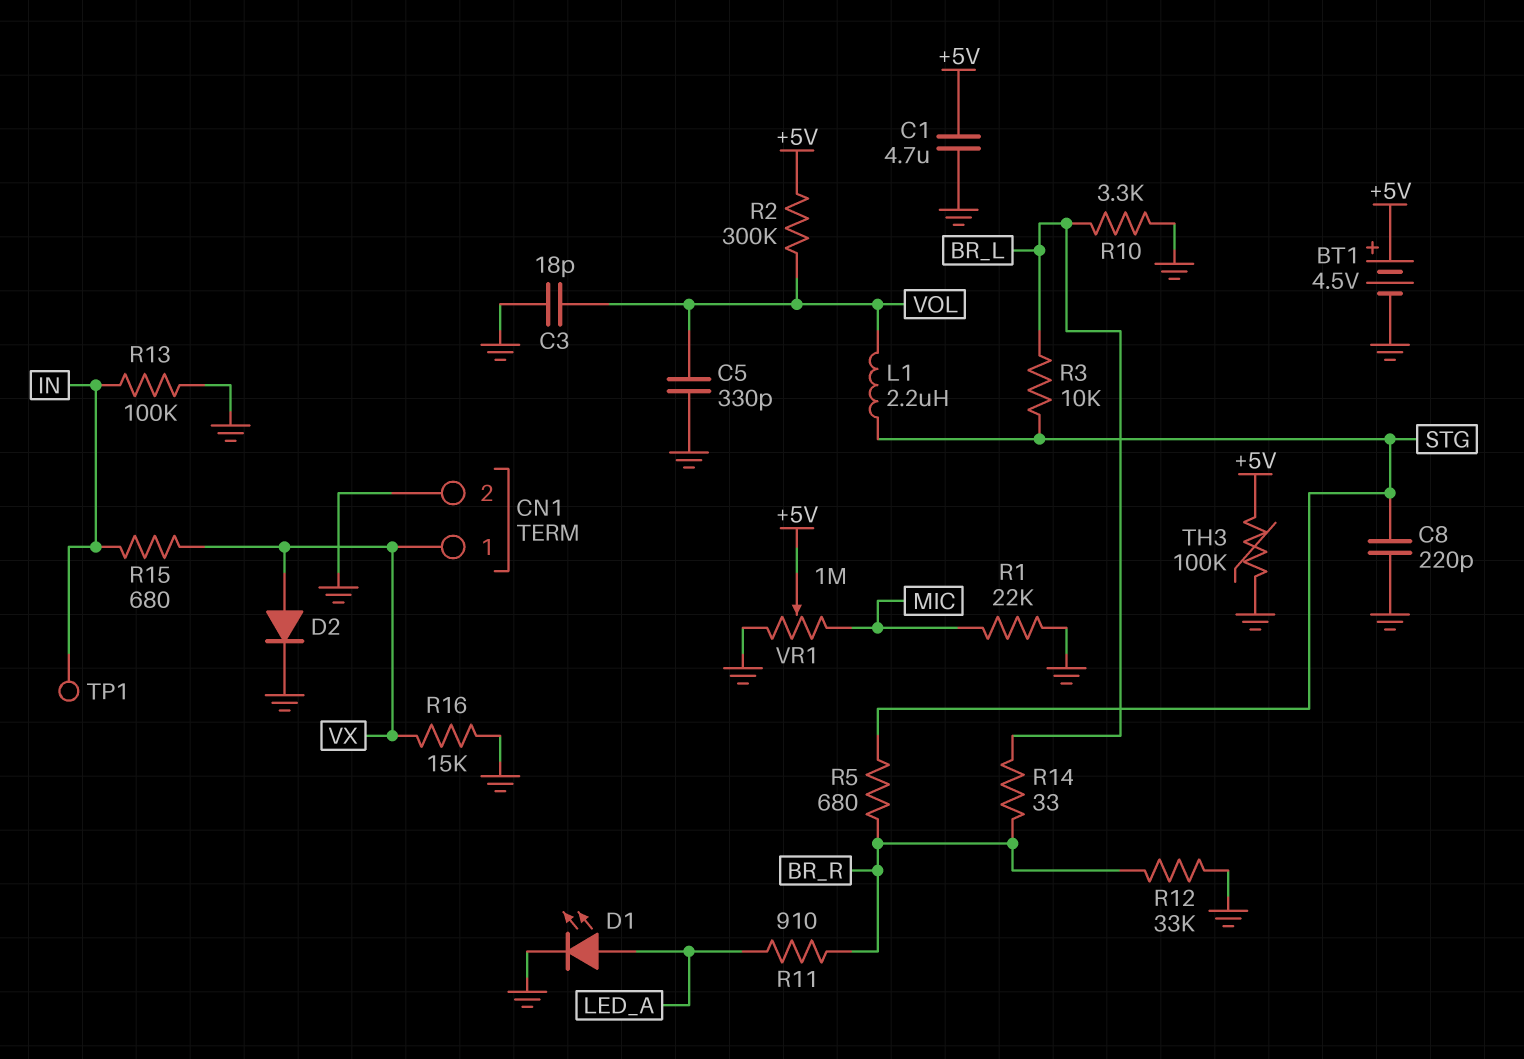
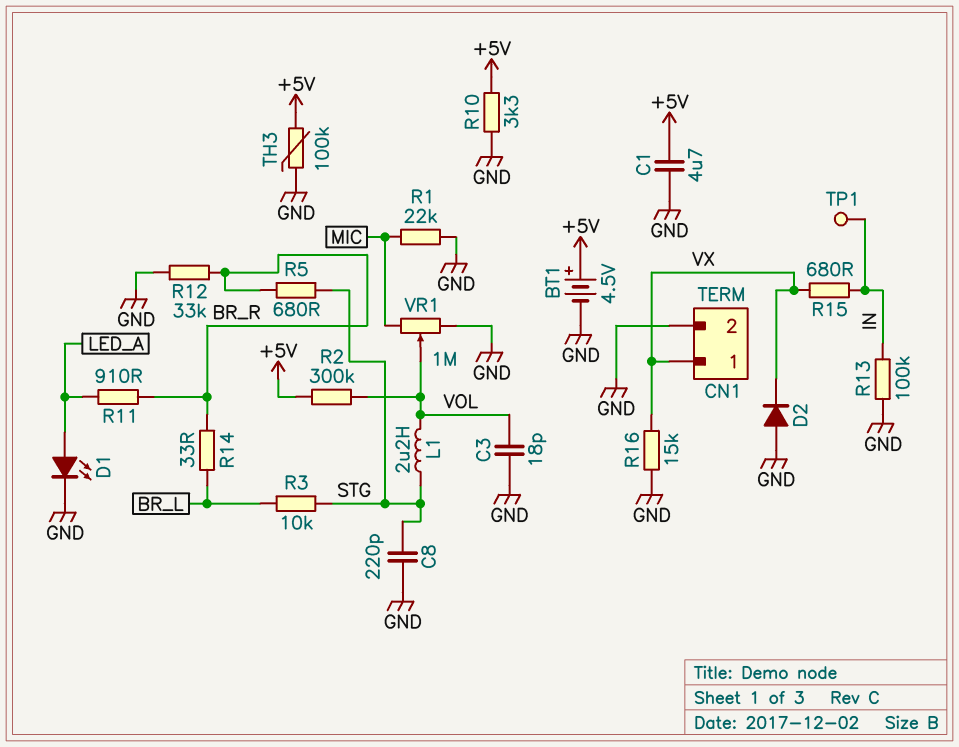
C5: 330pF (GND, VOL) -> none
D2: diode (A VX, K GND) -> diode (A GND, K VX)
R10: 3.3k (BR_L, GND) -> 3.3k (+5V, GND)
VR1: 1M (GND, MIC, wiper +5V) -> 1M (GND, MIC, wiper VOL)

